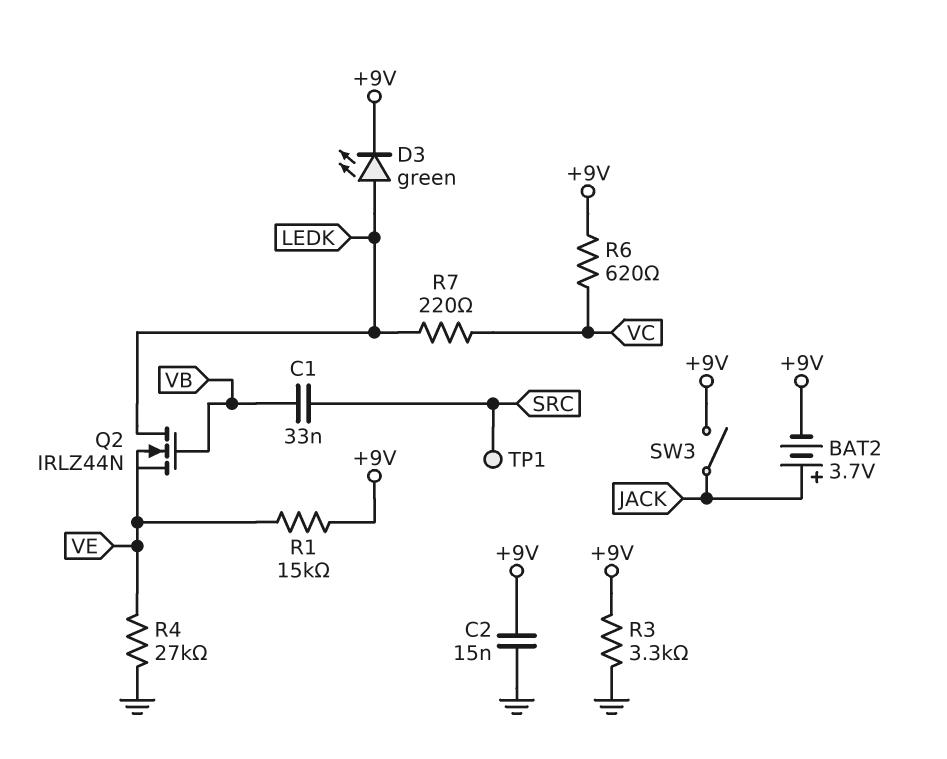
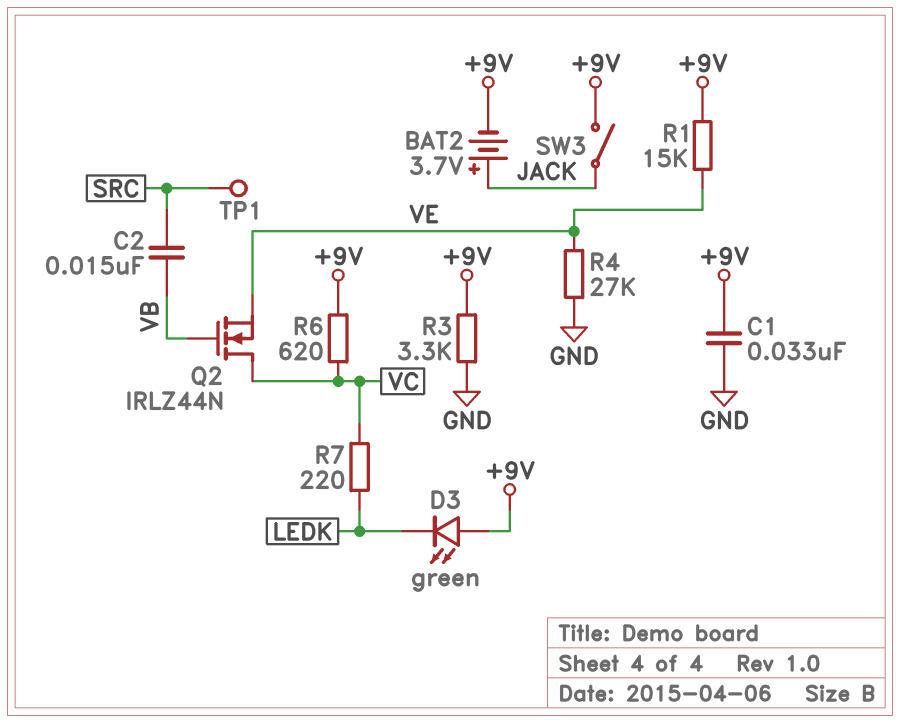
C1: 33nF (SRC, VB) -> 33nF (+9V, GND)
C2: 15nF (+9V, GND) -> 15nF (SRC, VB)
D3: LED green (A LEDK, K +9V) -> LED green (A +9V, K LEDK)
Q2: NMOS IRLZ44N (G VB, D LEDK, S VE) -> NMOS IRLZ44N (G VB, D VC, S VE)

